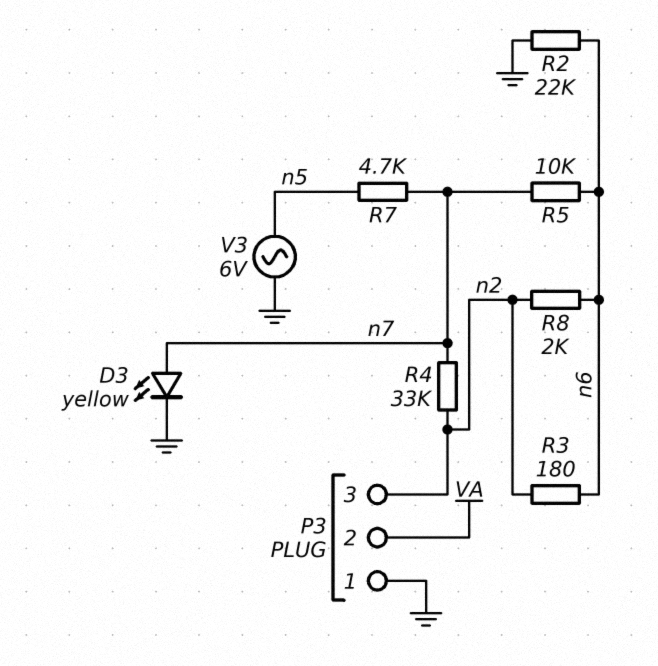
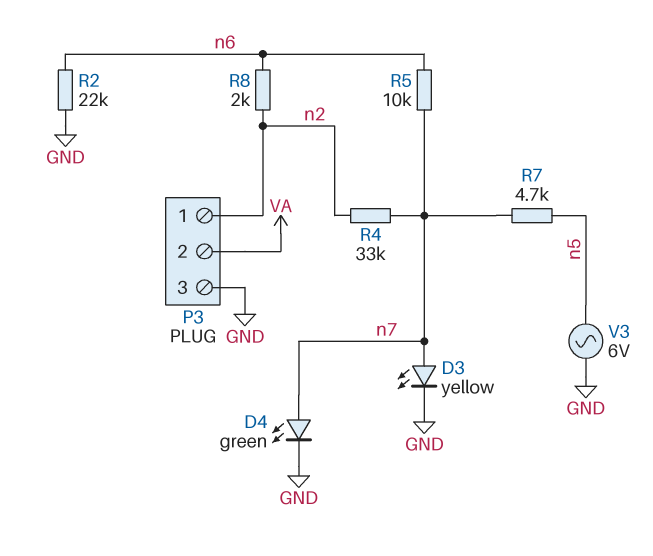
D4: none -> LED green (A n7, K GND)
P3 pin 1: GND -> n2
P3 pin 3: n2 -> GND
R3: 180 (n2, n6) -> none

